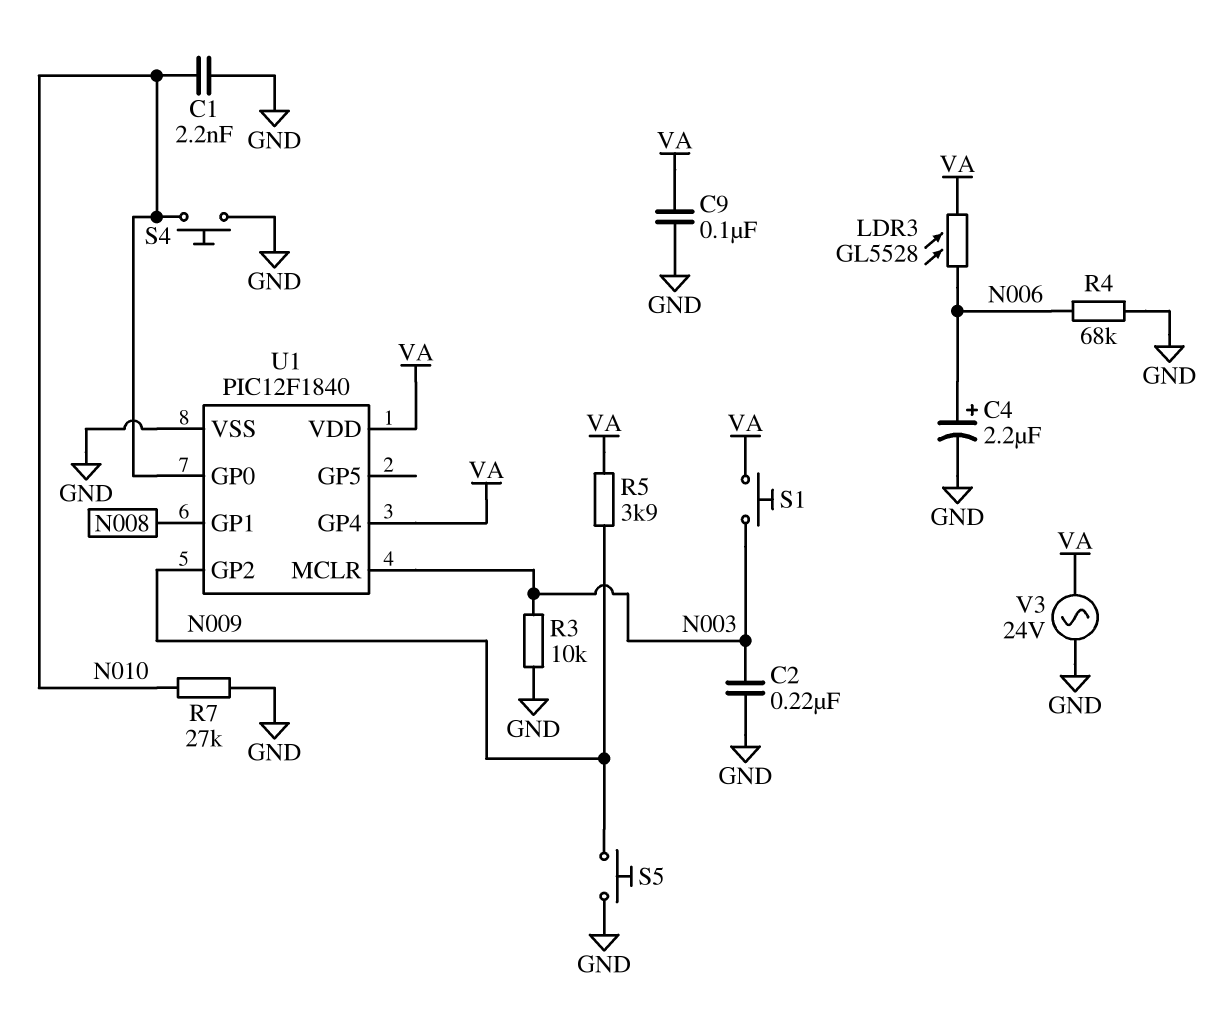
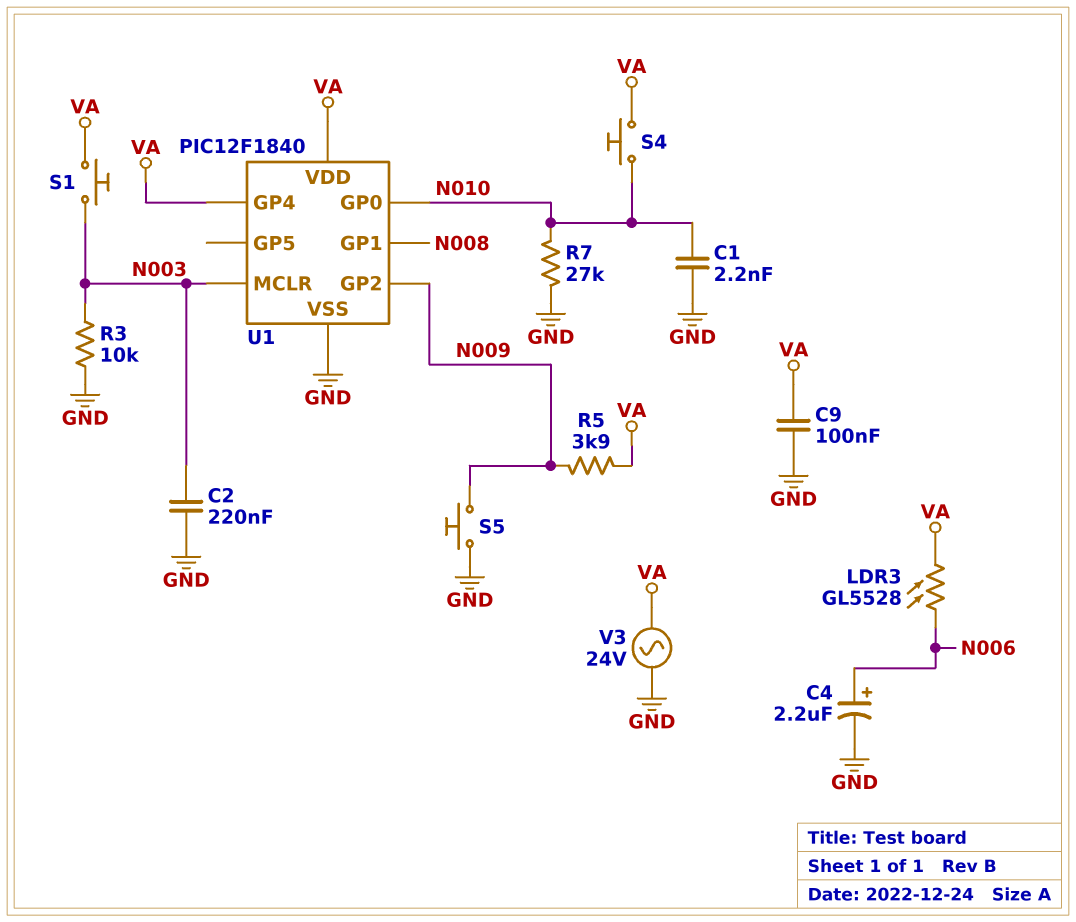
R4: 68k (GND, N006) -> none
S4: button (GND, N010) -> button (N010, VA)

